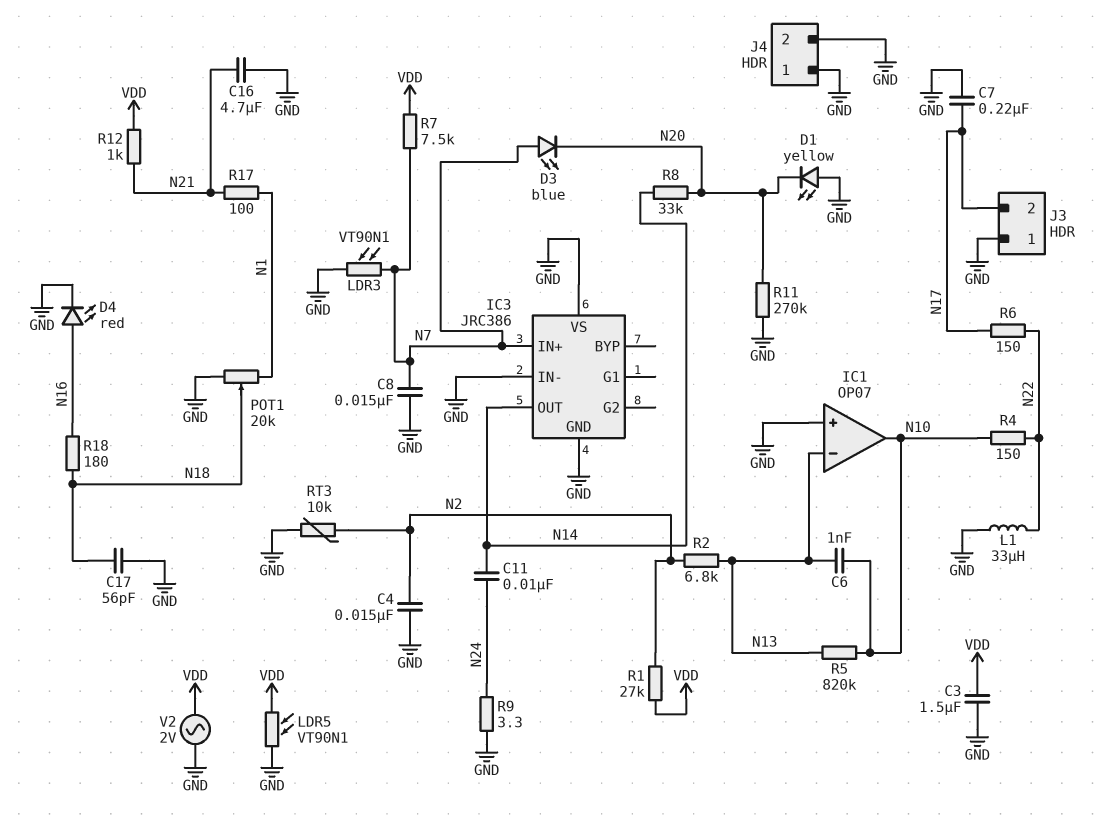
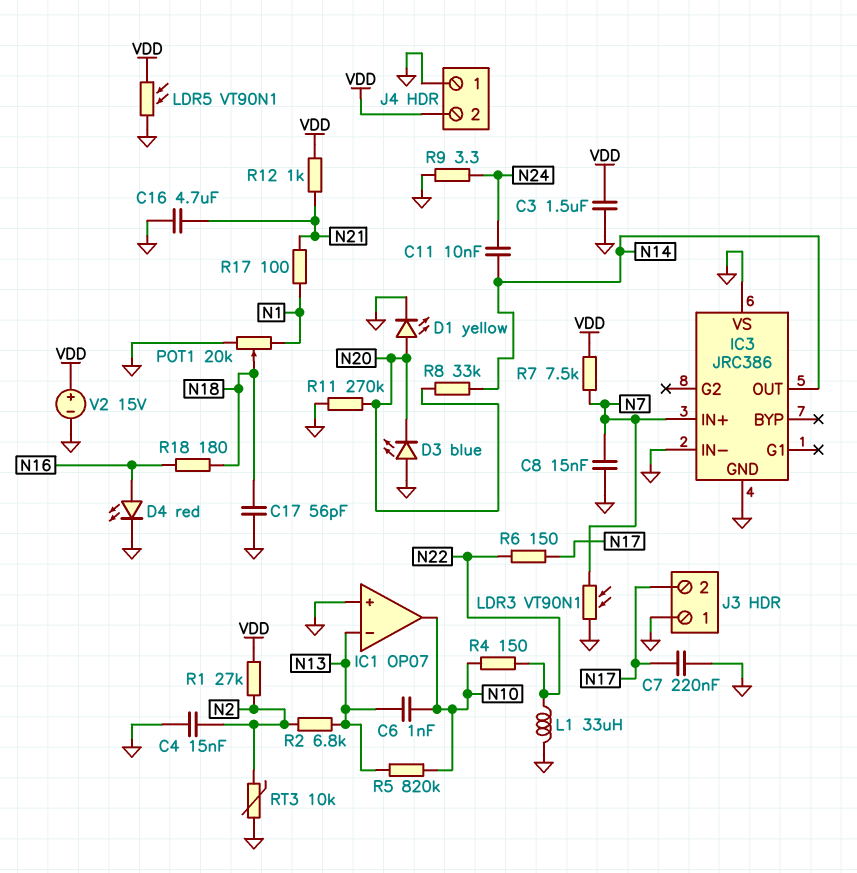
D1: LED yellow (A GND, K N20) -> LED yellow (A N20, K GND)
D3: LED blue (A N7, K N20) -> LED blue (A GND, K N20)
J4 pin 2: GND -> VDD
V2: AC 2V (GND, VDD) -> 15V (plus VDD, minus GND)

